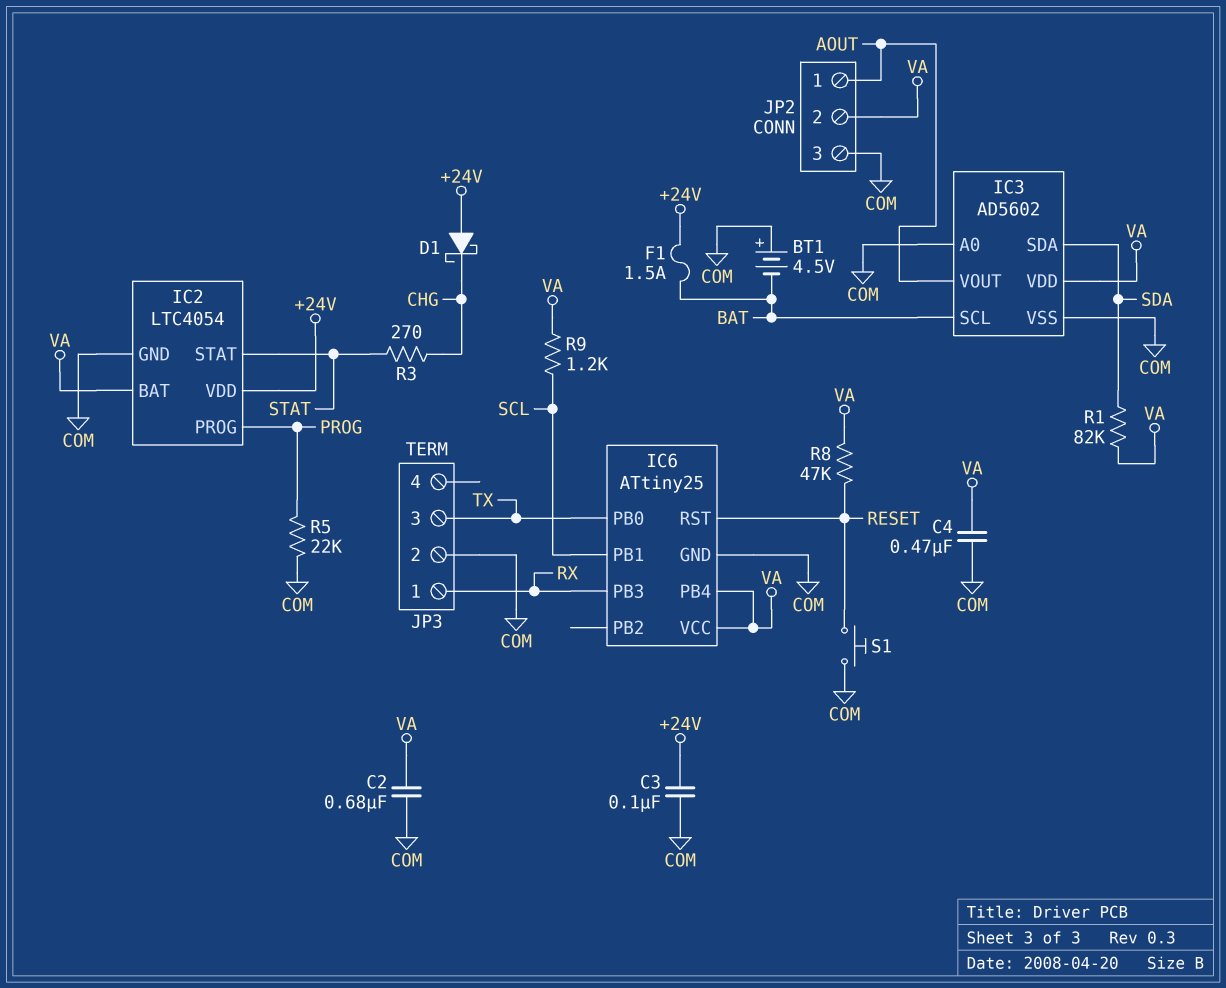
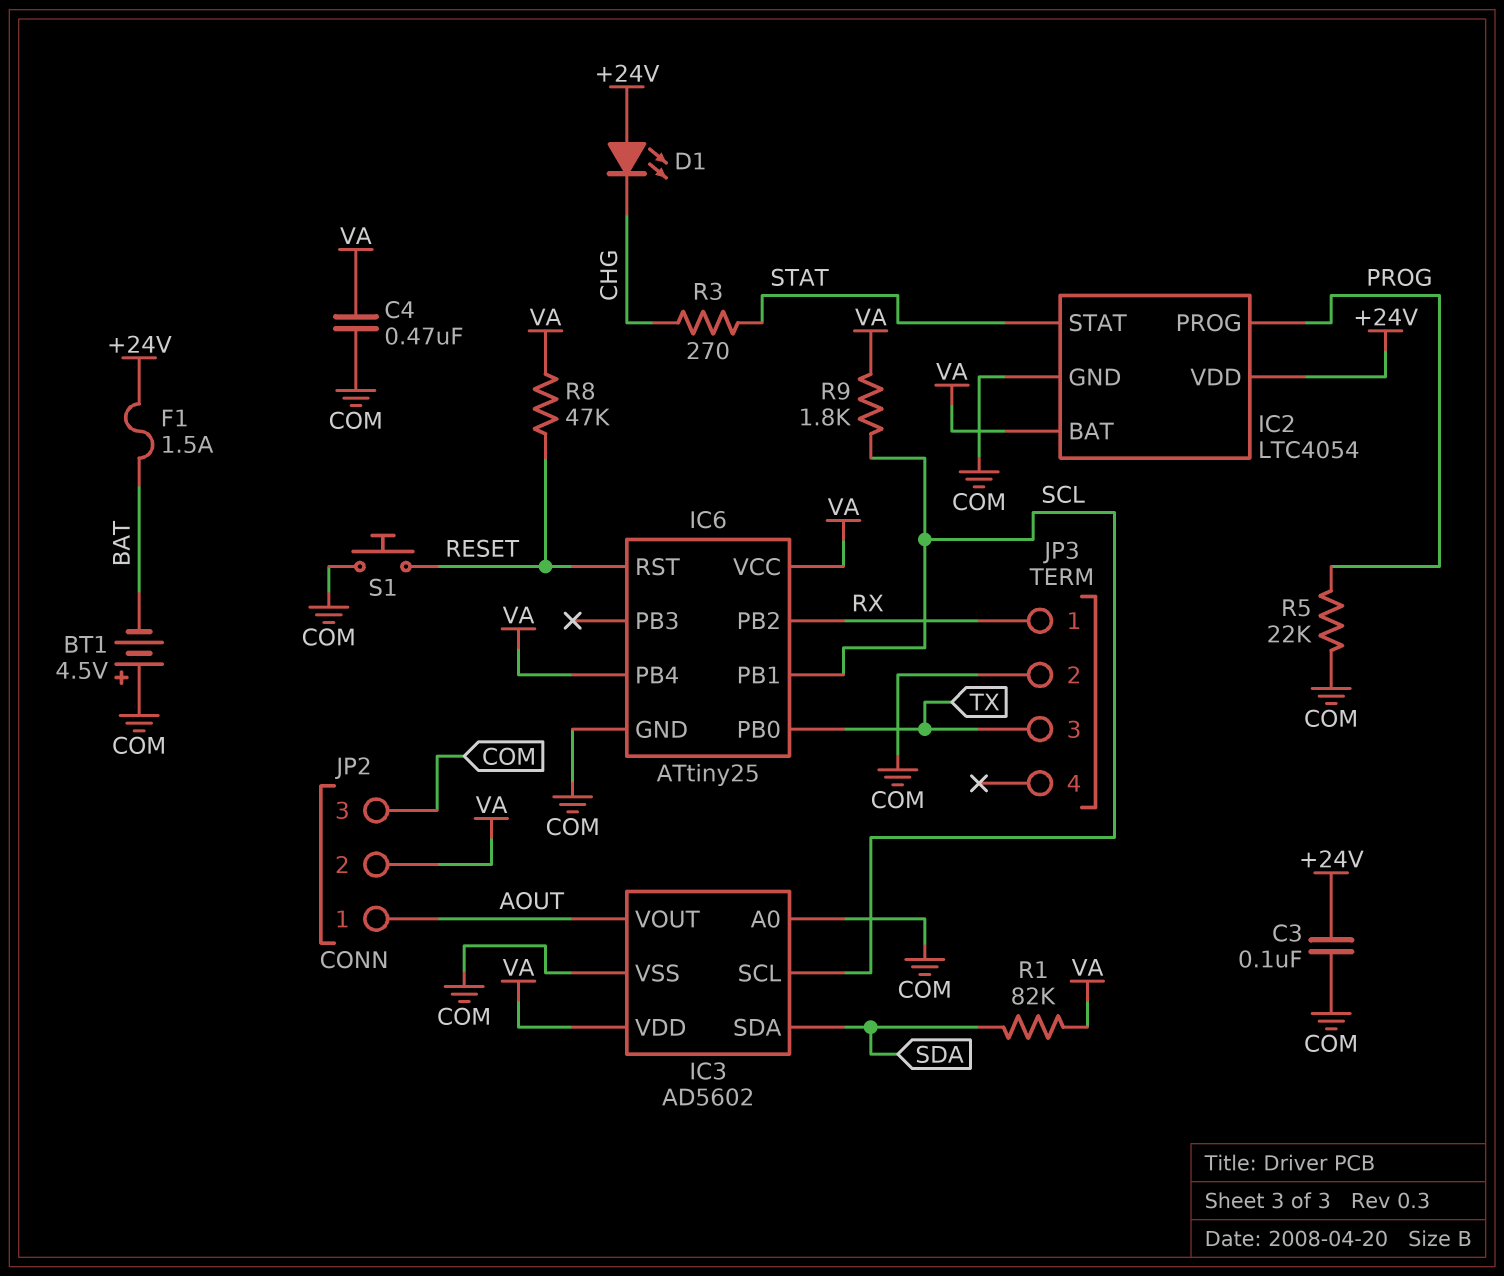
C2: 680nF (COM, VA) -> none
D1: schottky (A +24V, K CHG) -> LED (A +24V, K CHG)
IC3 pin SCL: BAT -> SCL
IC6 pin PB2: none -> RX
IC6 pin PB3: RX -> none
R9: 1.2k (SCL, VA) -> 1.8k (SCL, VA)

